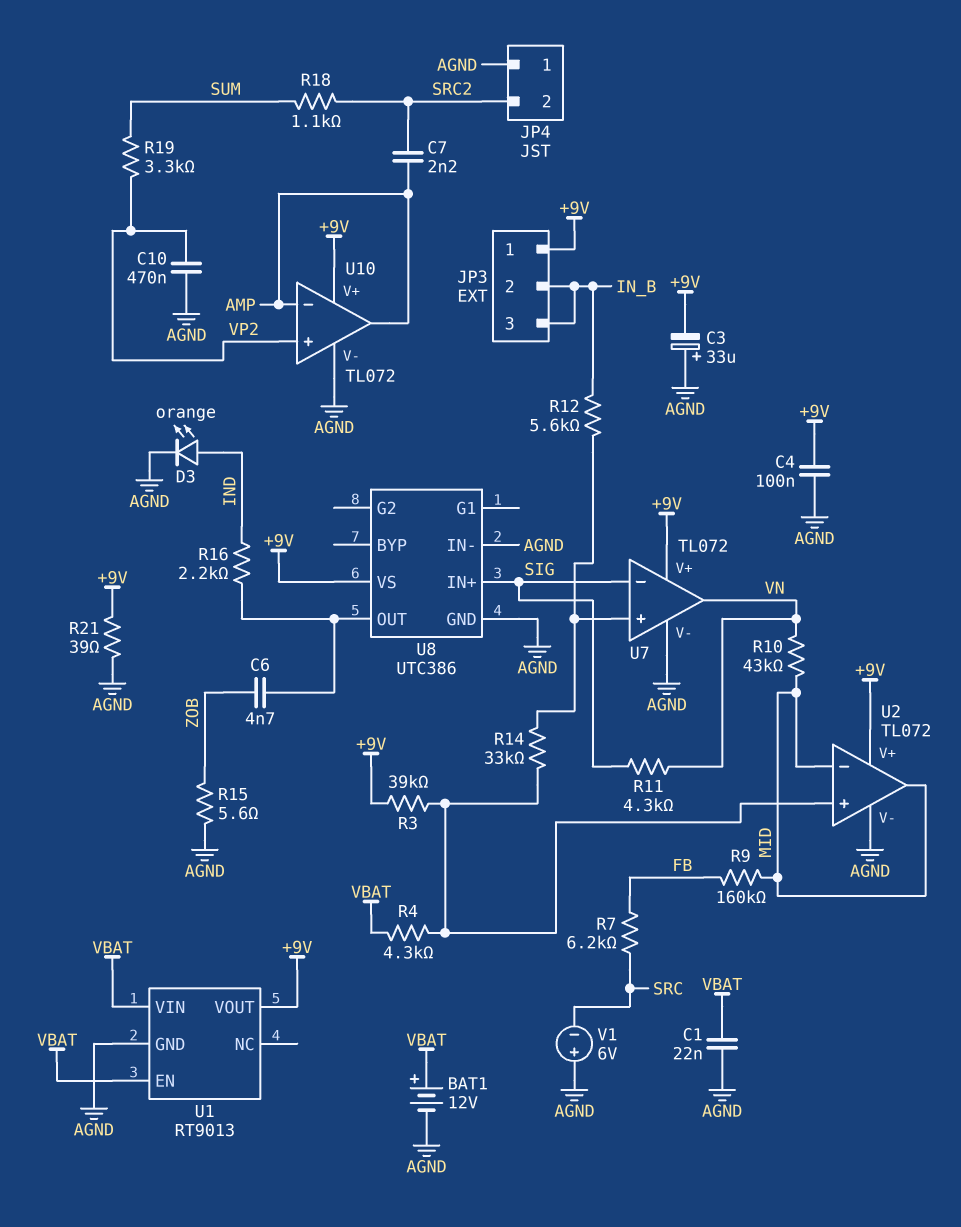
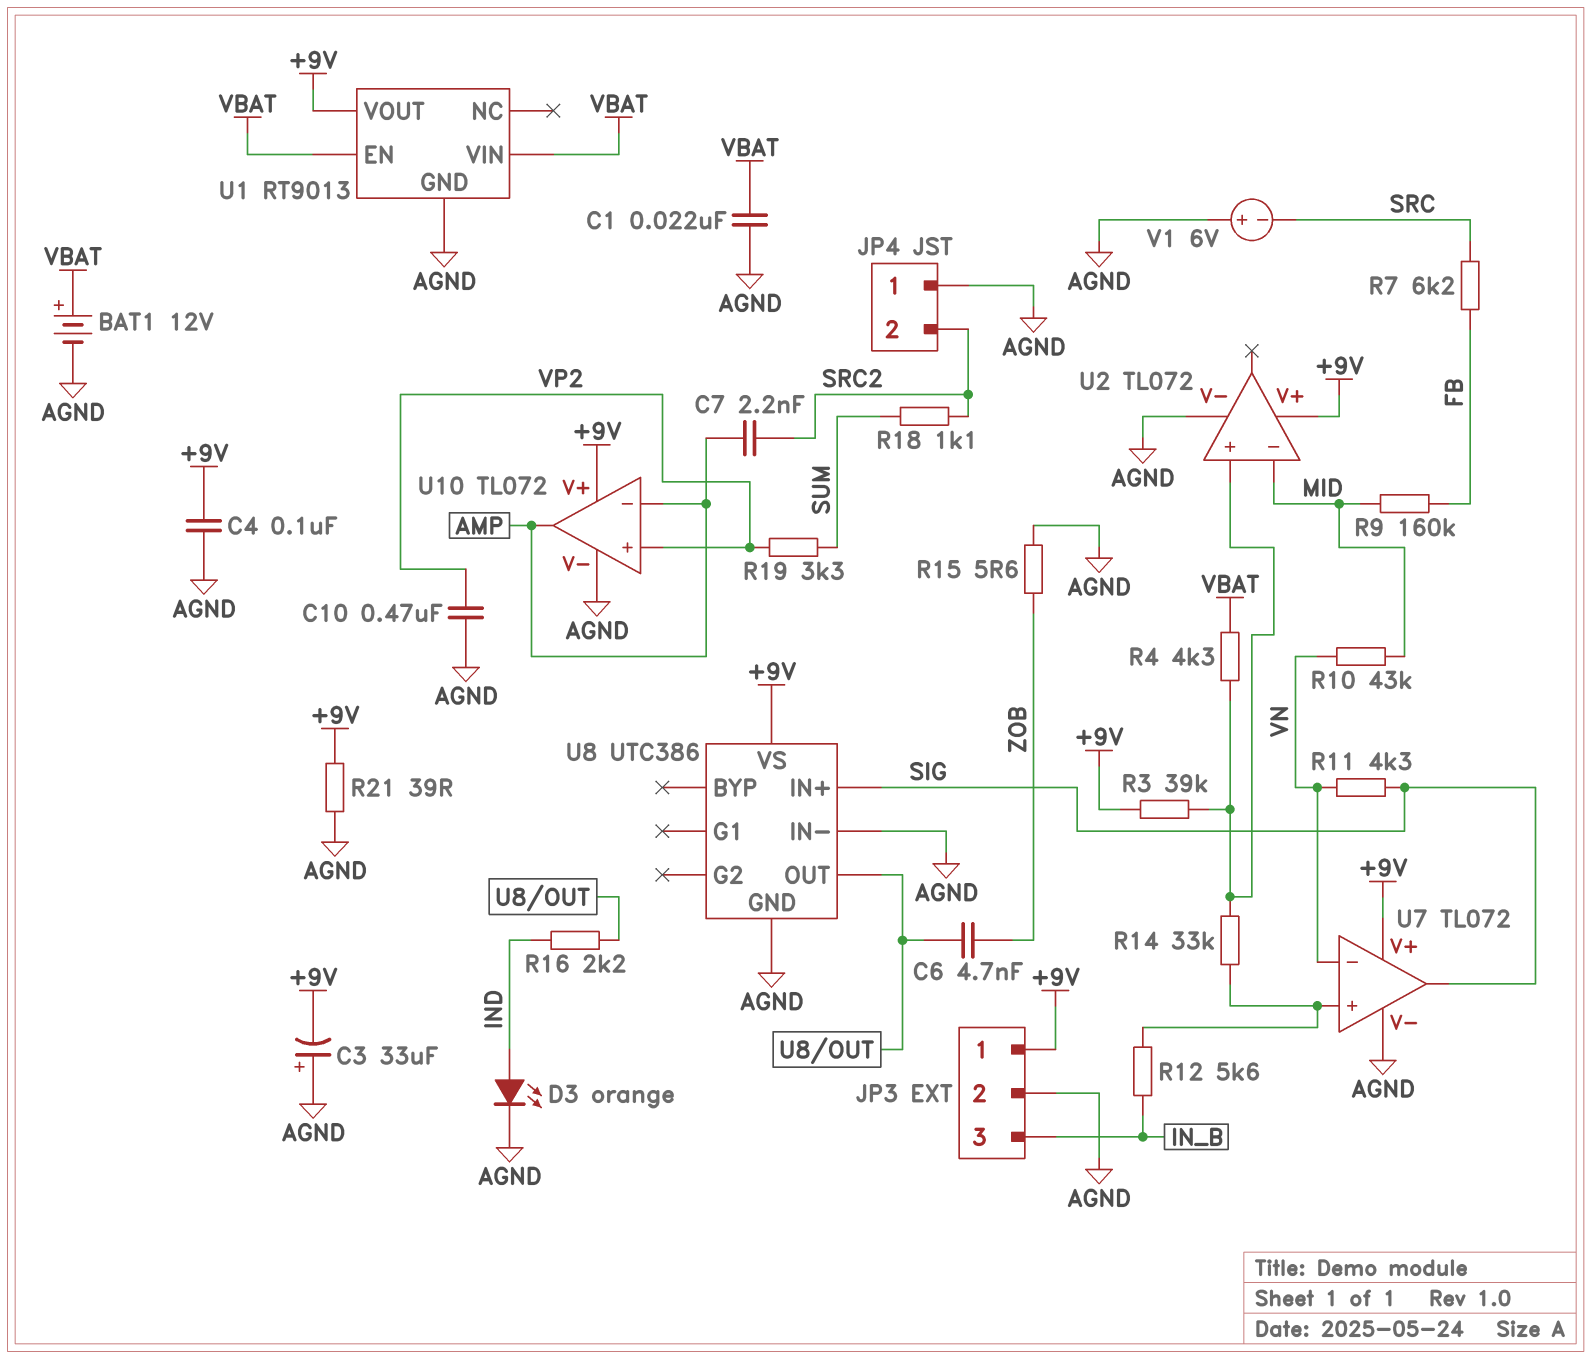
JP3 pin 2: IN_B -> AGND
U2 pin out: MID -> none
U7 pin in-: SIG -> VN
U7 pin out: VN -> SIG

